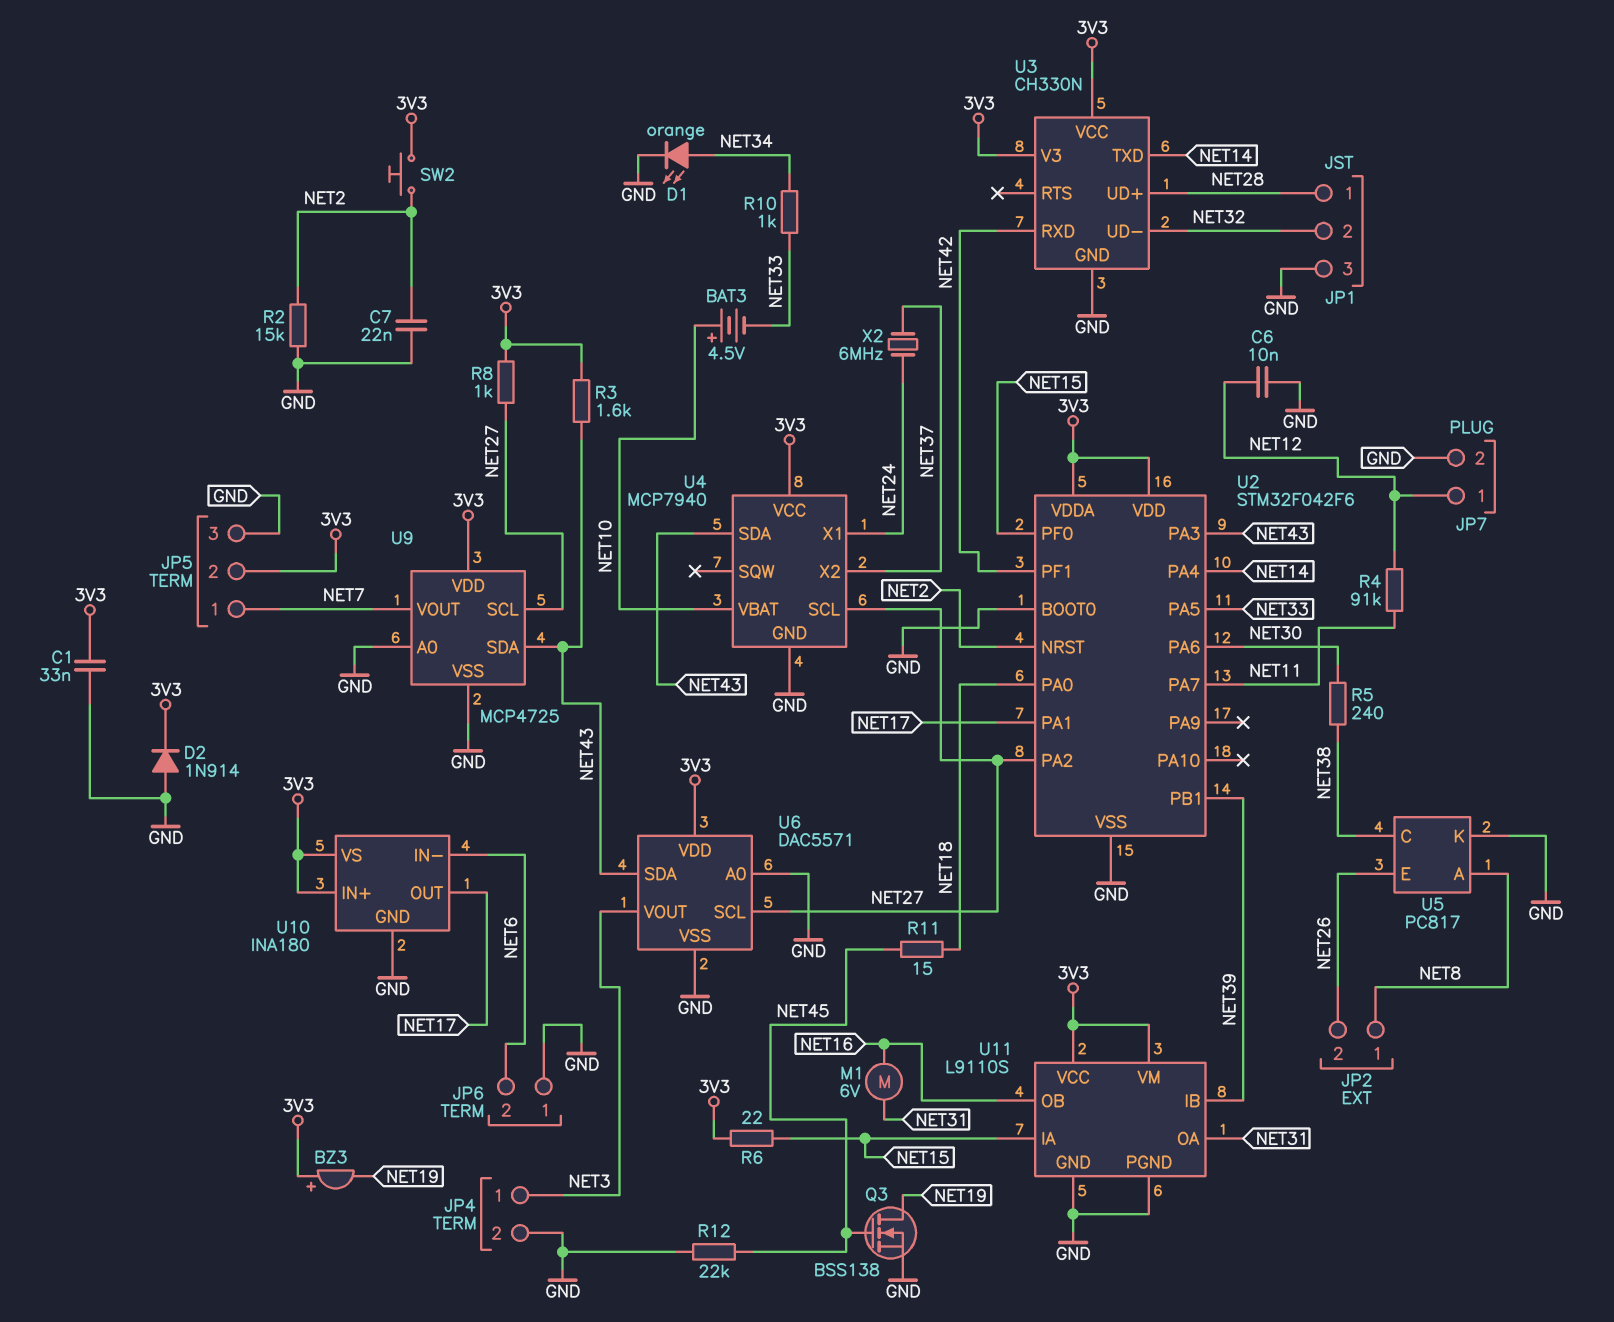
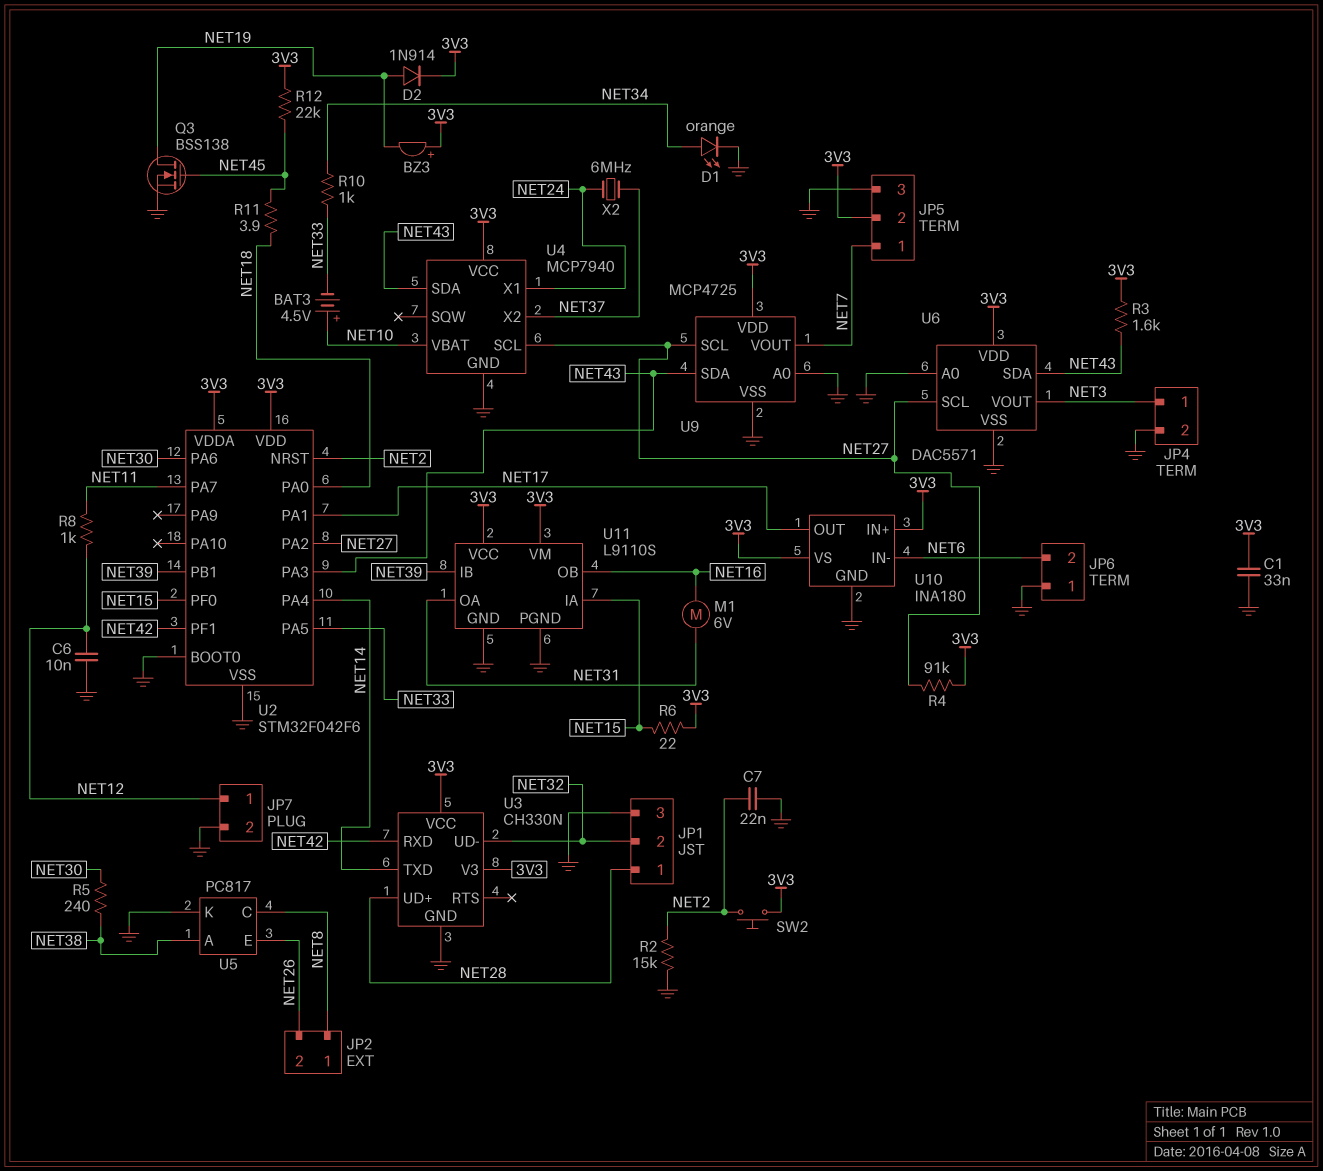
D2: diode 1N914 (A GND, K 3V3) -> diode 1N914 (A NET19, K 3V3)
R4: 91k (NET11, NET12) -> 91k (3V3, NET27)
R8: 1k (3V3, NET27) -> 1k (NET11, NET12)
R11: 15 (NET18, NET45) -> 3.9 (NET18, NET45)
R12: 22k (GND, NET45) -> 22k (3V3, NET45)
U5 pin A: NET8 -> NET38
U5 pin C: NET38 -> NET8

